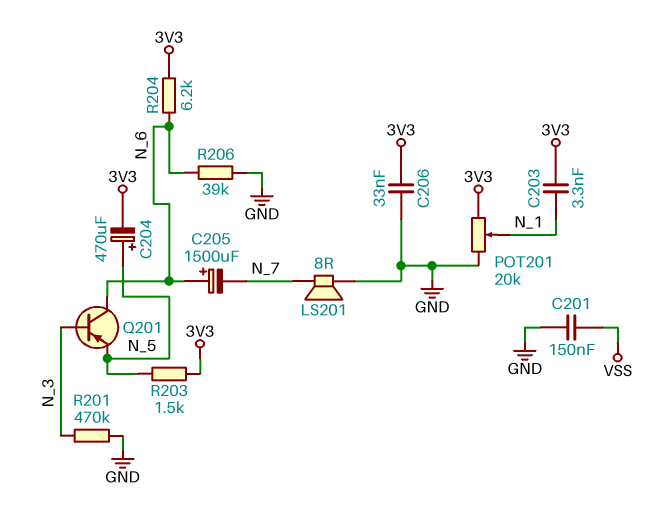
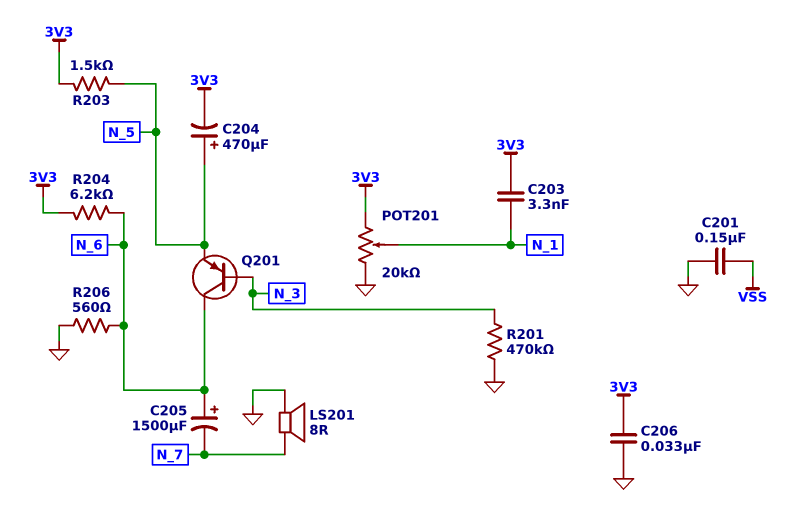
R206: 39k (GND, N_6) -> 560 (GND, N_6)

